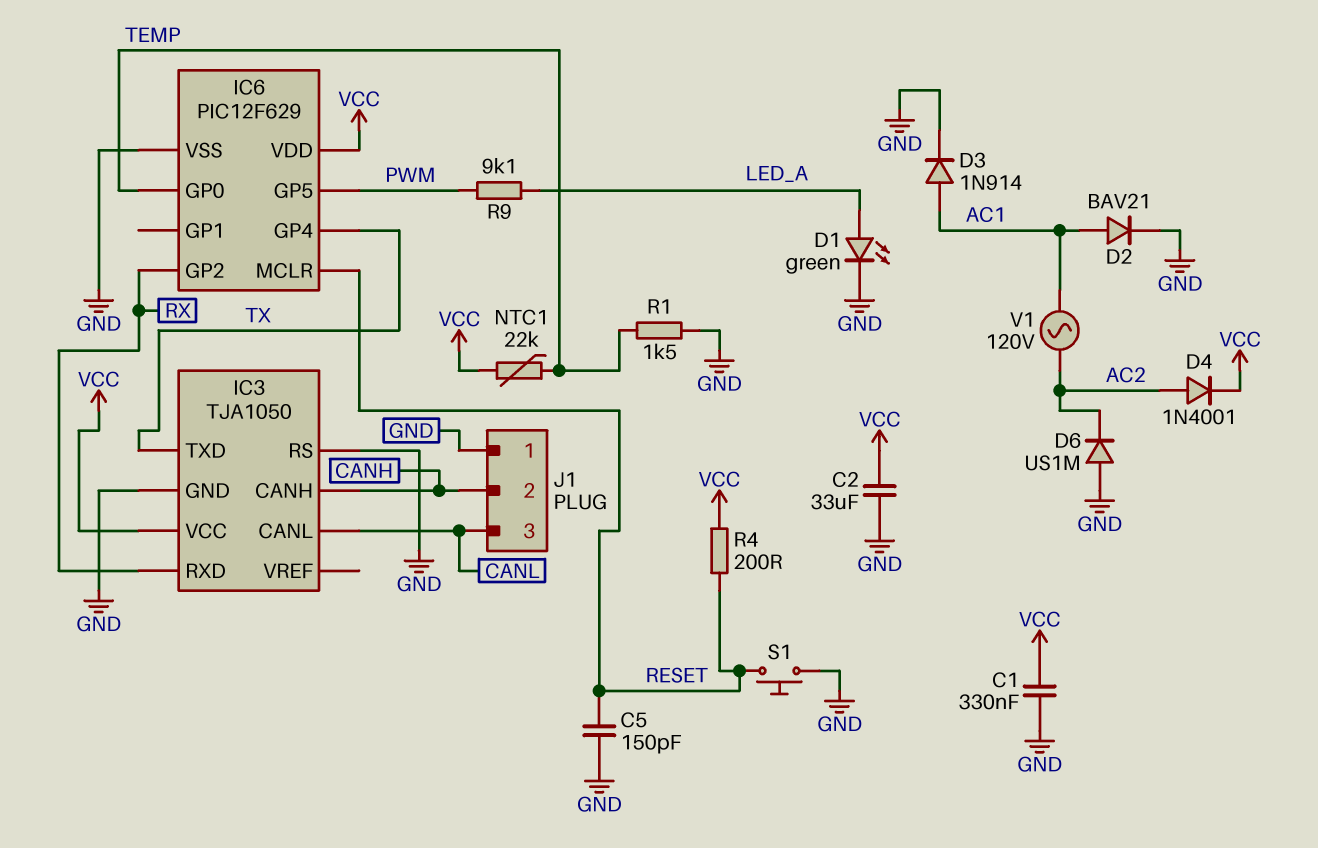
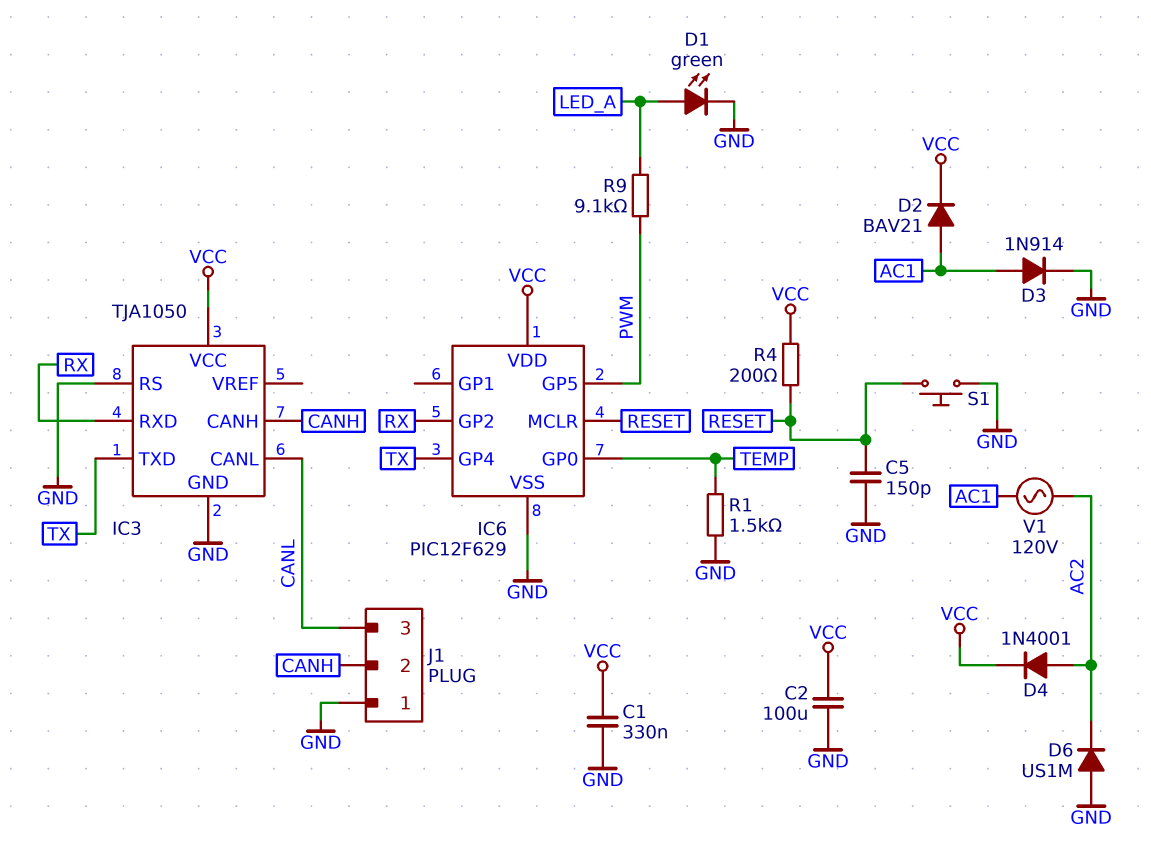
C2: 33uF (GND, VCC) -> 100uF (GND, VCC)
D2: diode BAV21 (A AC1, K GND) -> diode BAV21 (A AC1, K VCC)
NTC1: 22k (TEMP, VCC) -> none

